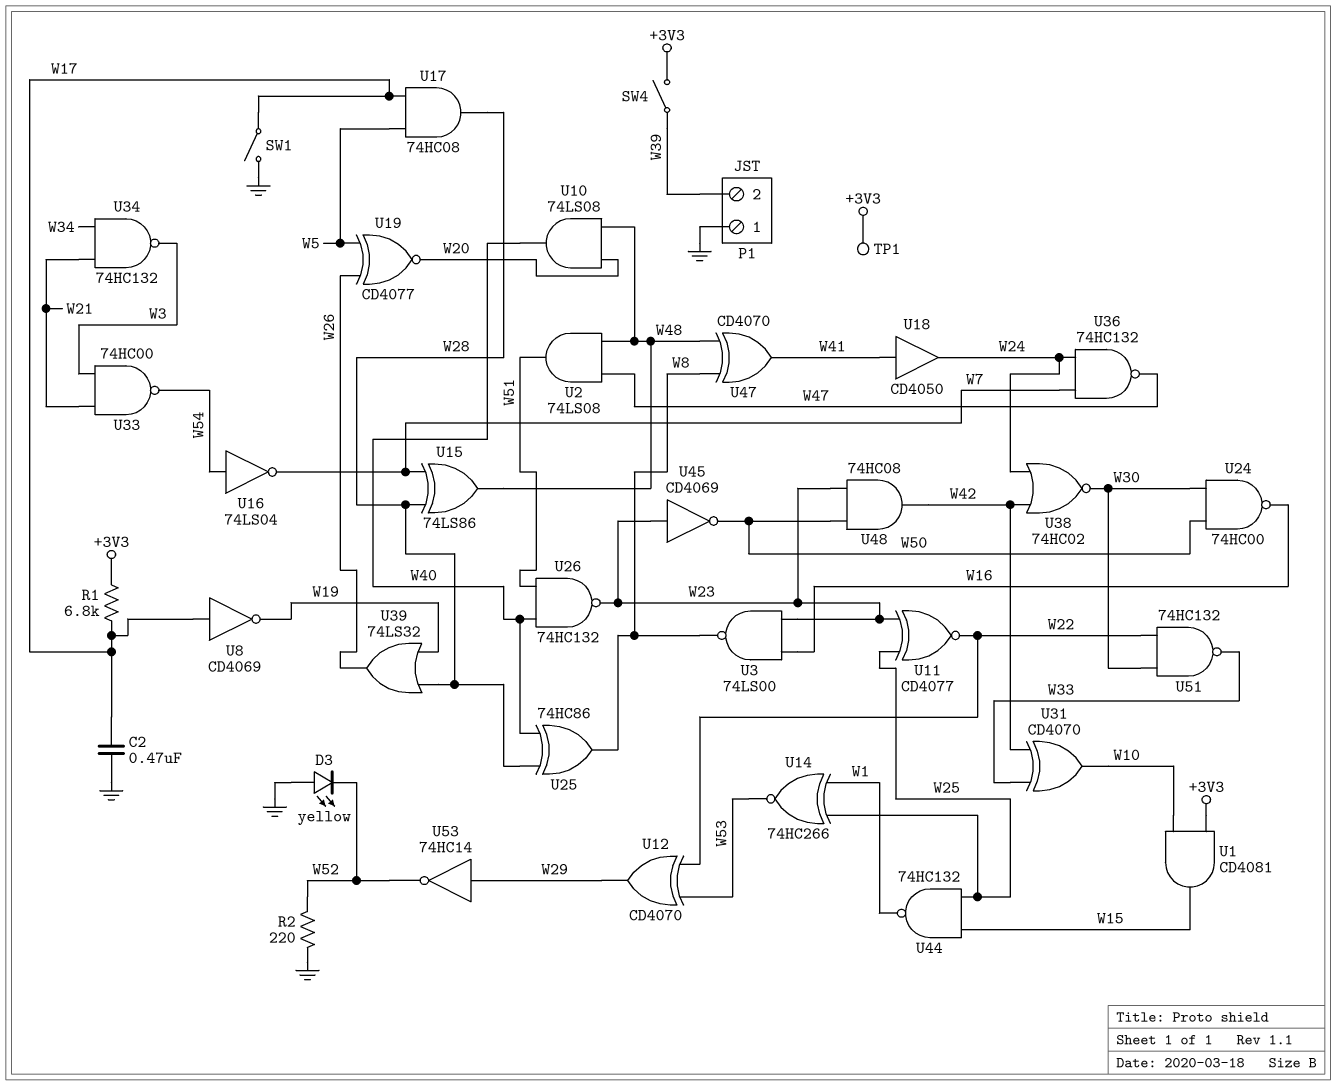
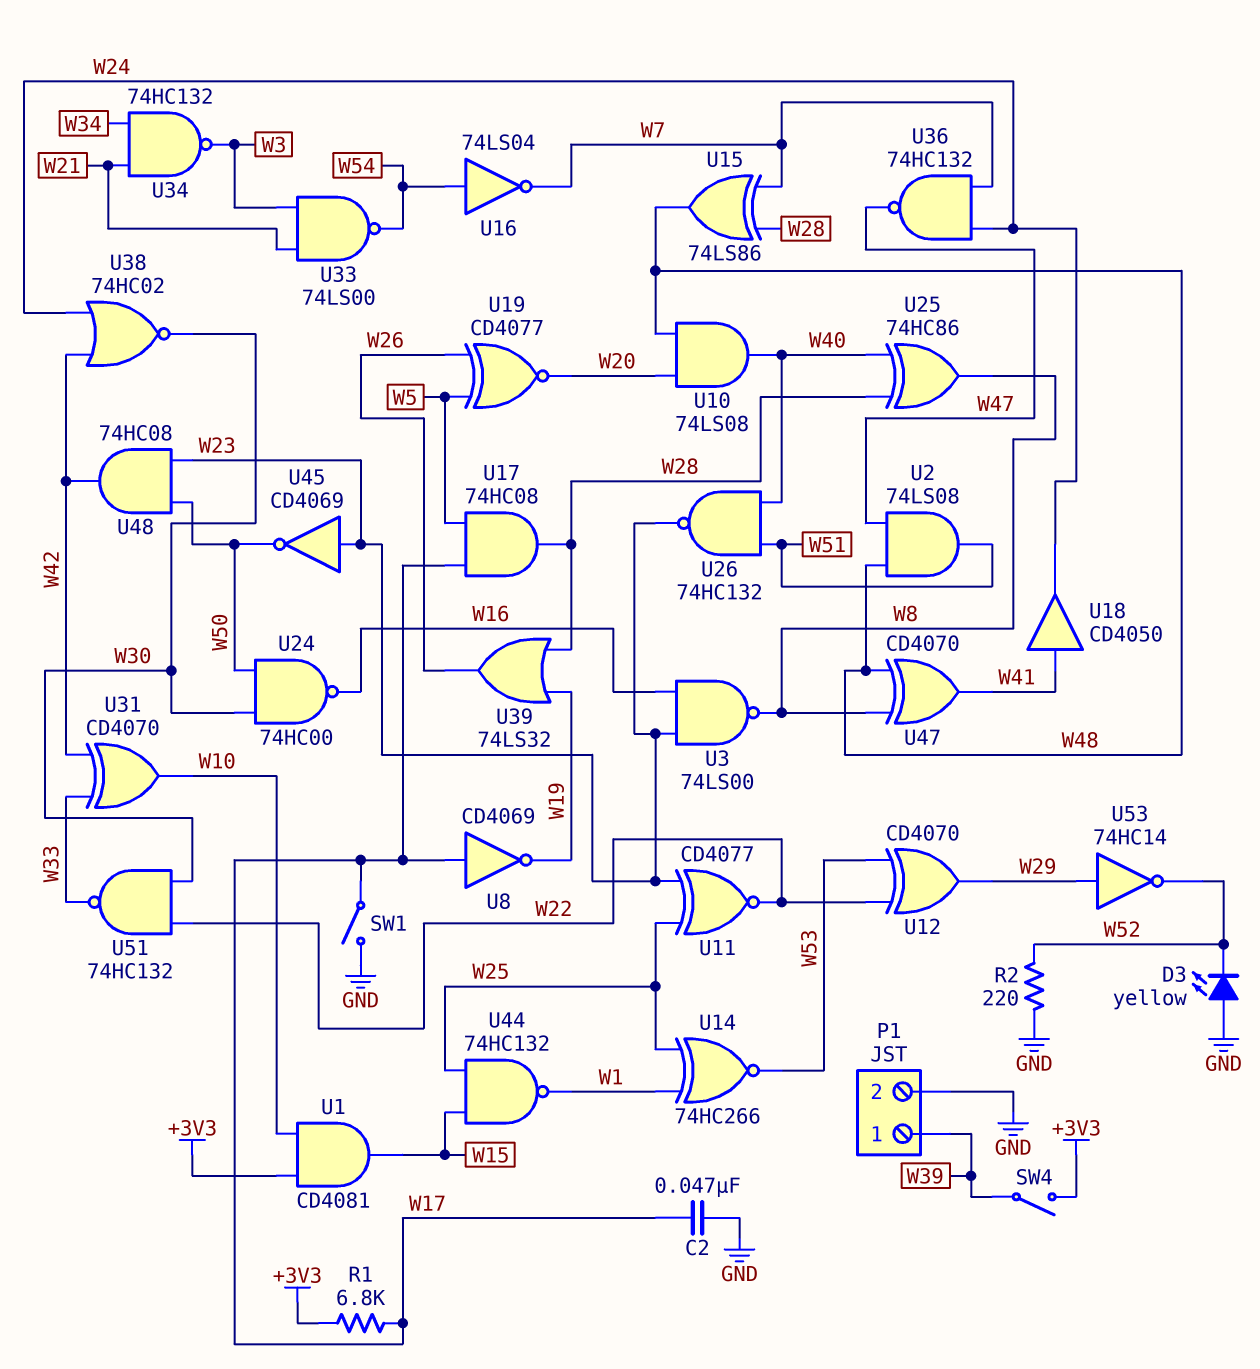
C2: 470nF (GND, W17) -> 47nF (GND, W17)
P1 pin 1: GND -> W39
P1 pin 2: W39 -> GND
TP1: test point (+3V3) -> none
U33: NAND 74HC00 (in W3, in W21, out W54) -> NAND 74LS00 (in W3, in W21, out W54)

